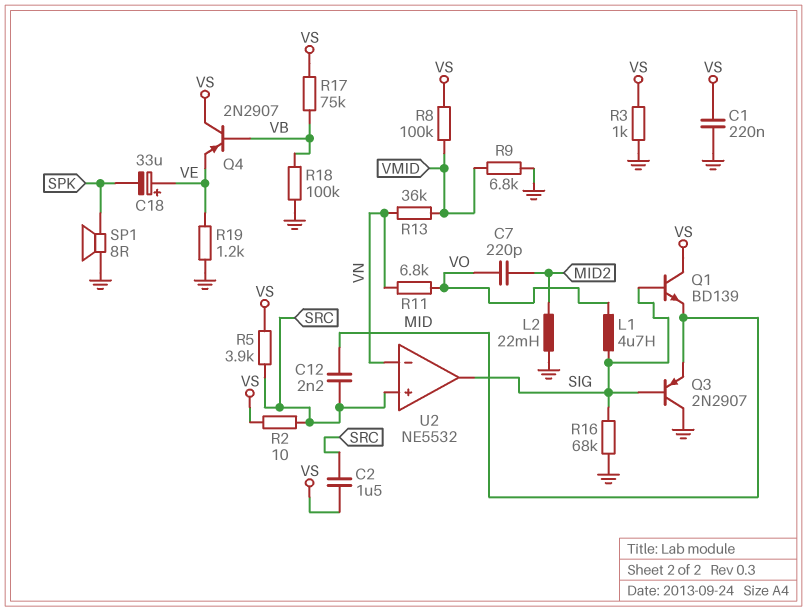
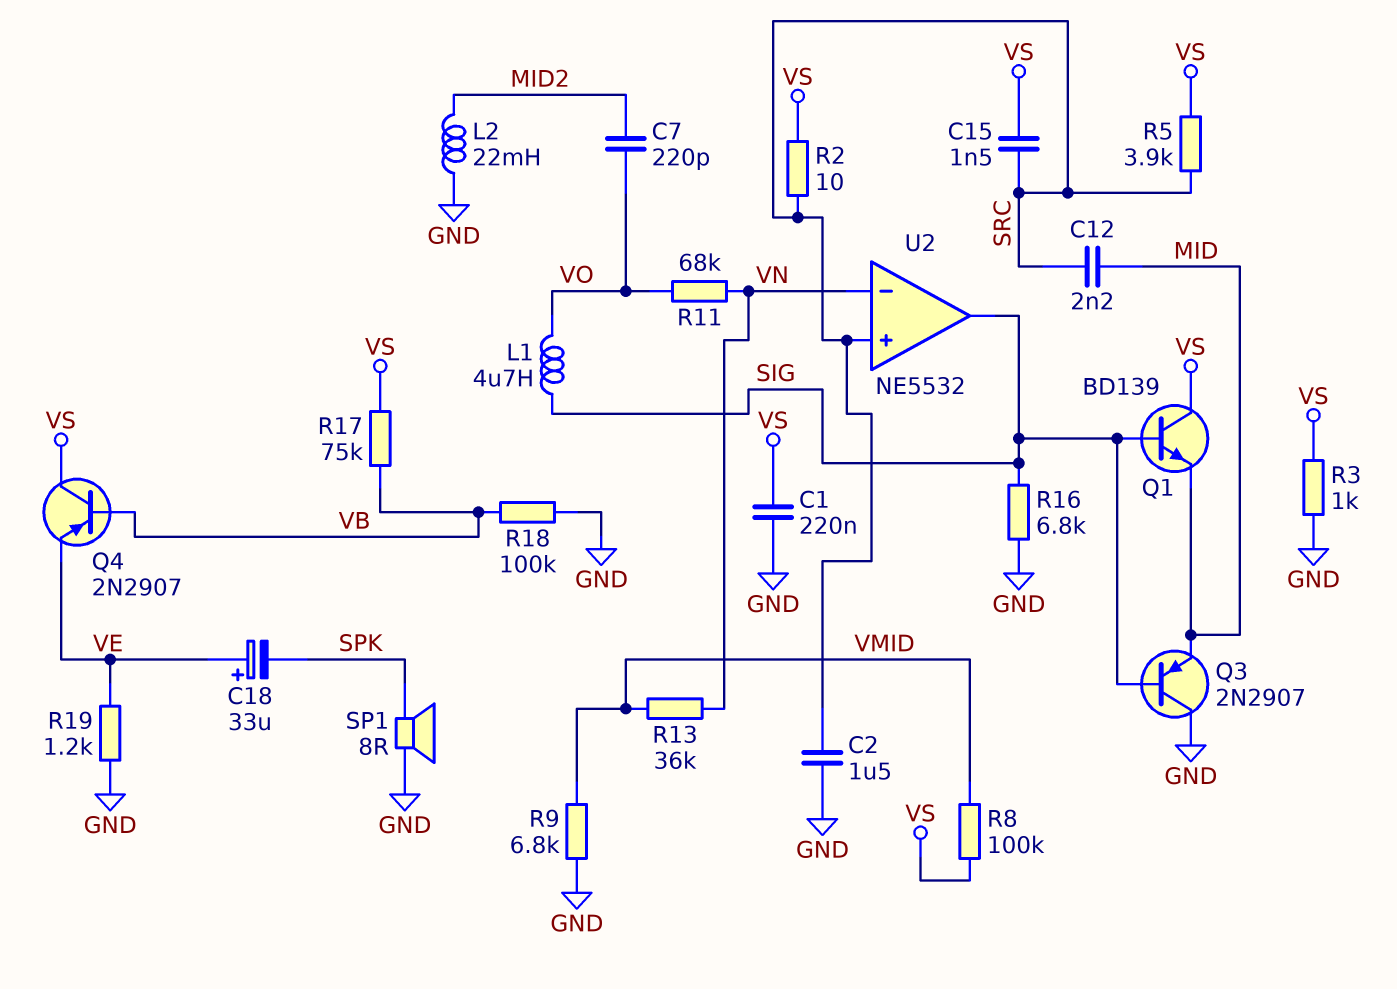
C2: 1.5uF (SRC, VS) -> 1.5uF (GND, SRC)
C15: none -> 1.5nF (SRC, VS)
R11: 6.8k (VN, VO) -> 68k (VN, VO)
R16: 68k (GND, SIG) -> 6.8k (GND, SIG)

